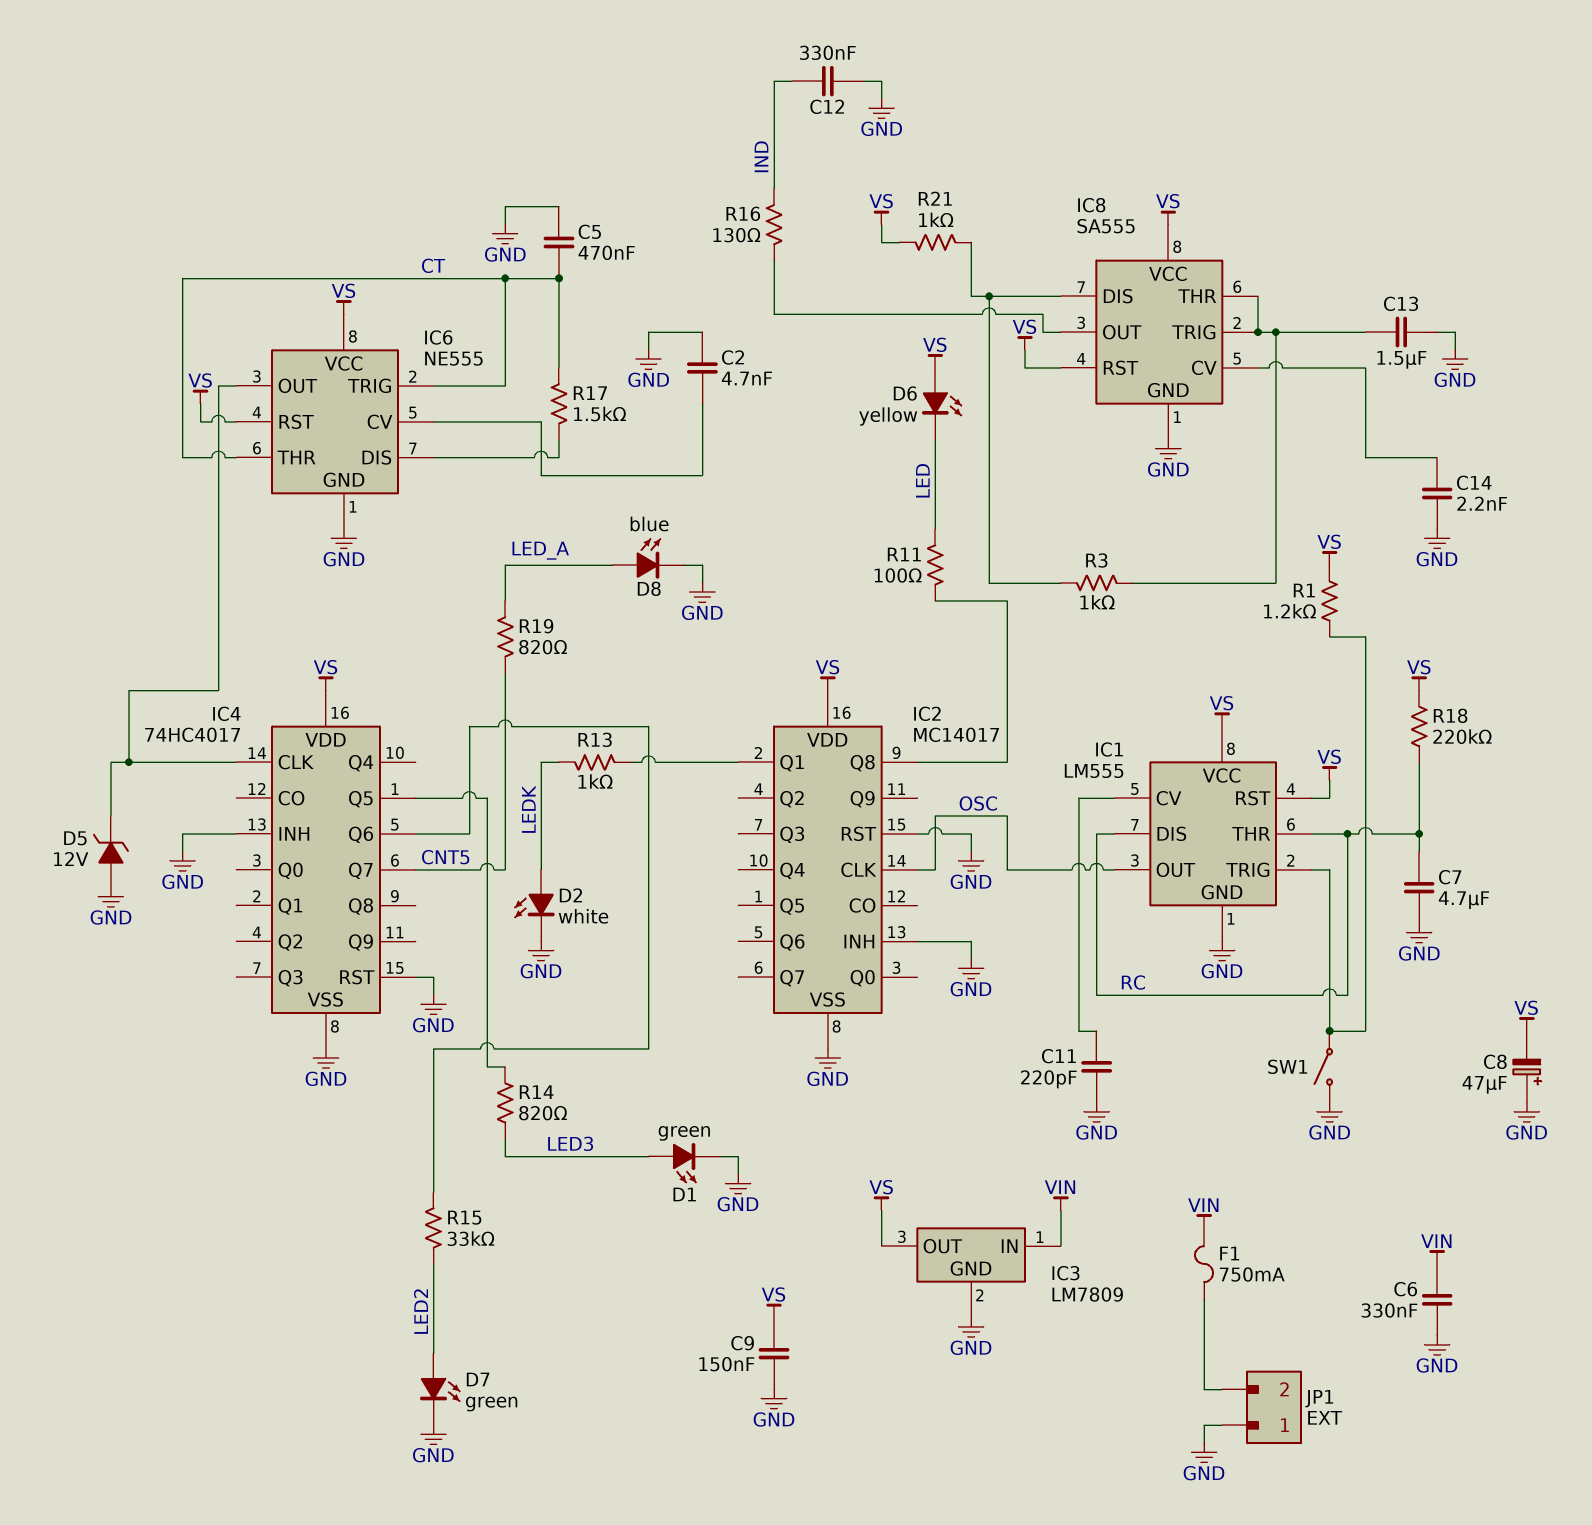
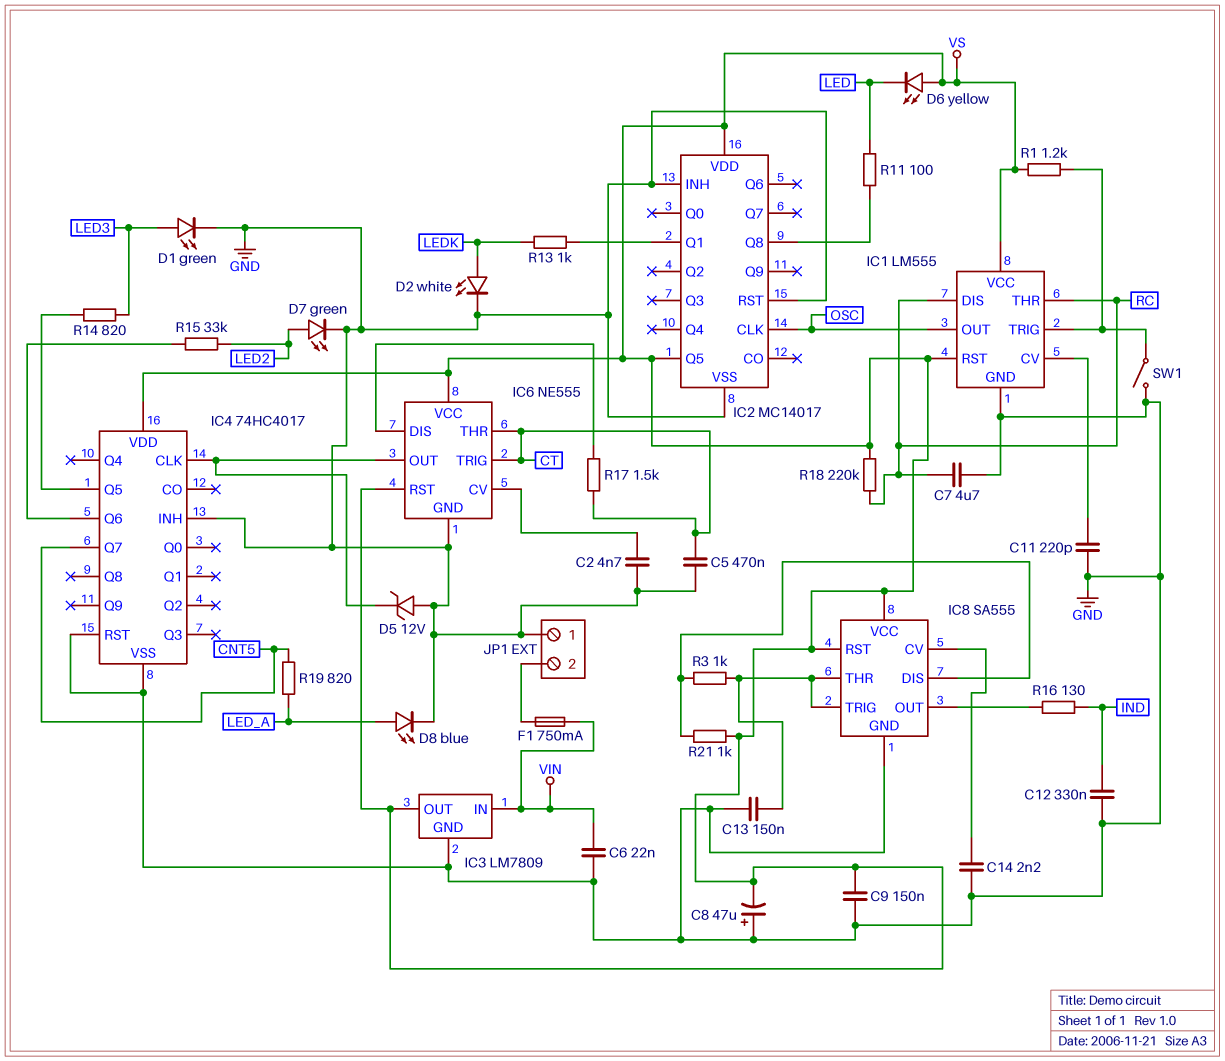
C6: 330nF (GND, VIN) -> 22nF (GND, VIN)
C13: 1.5uF (GND, IC8/THR) -> 150nF (GND, IC8/THR)
IC2 pin Q5: none -> VS

